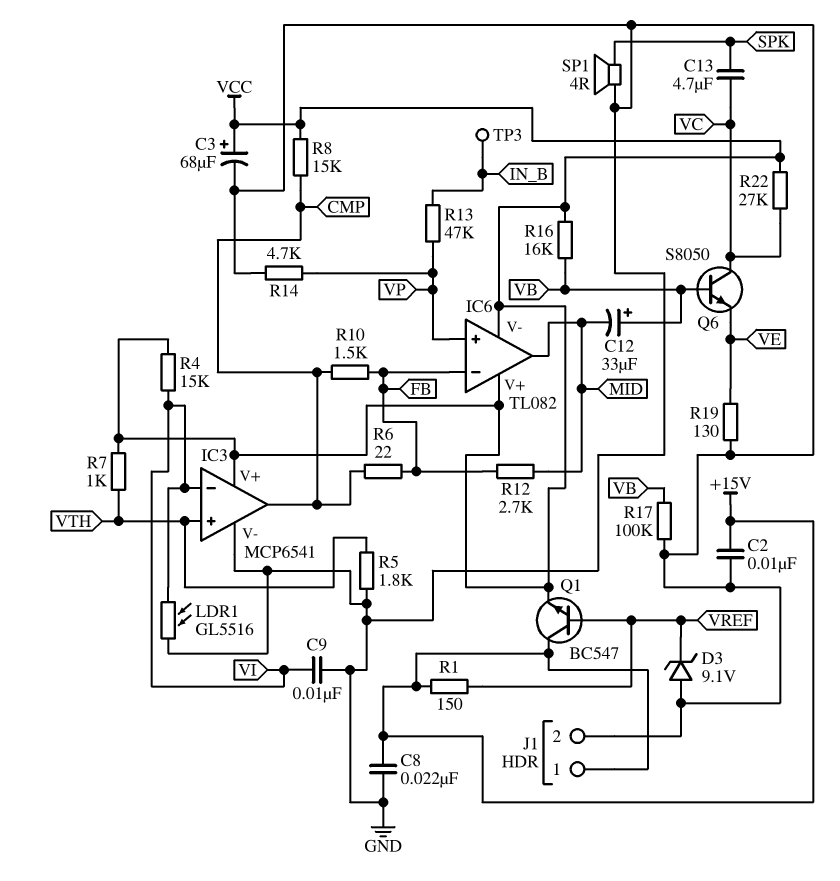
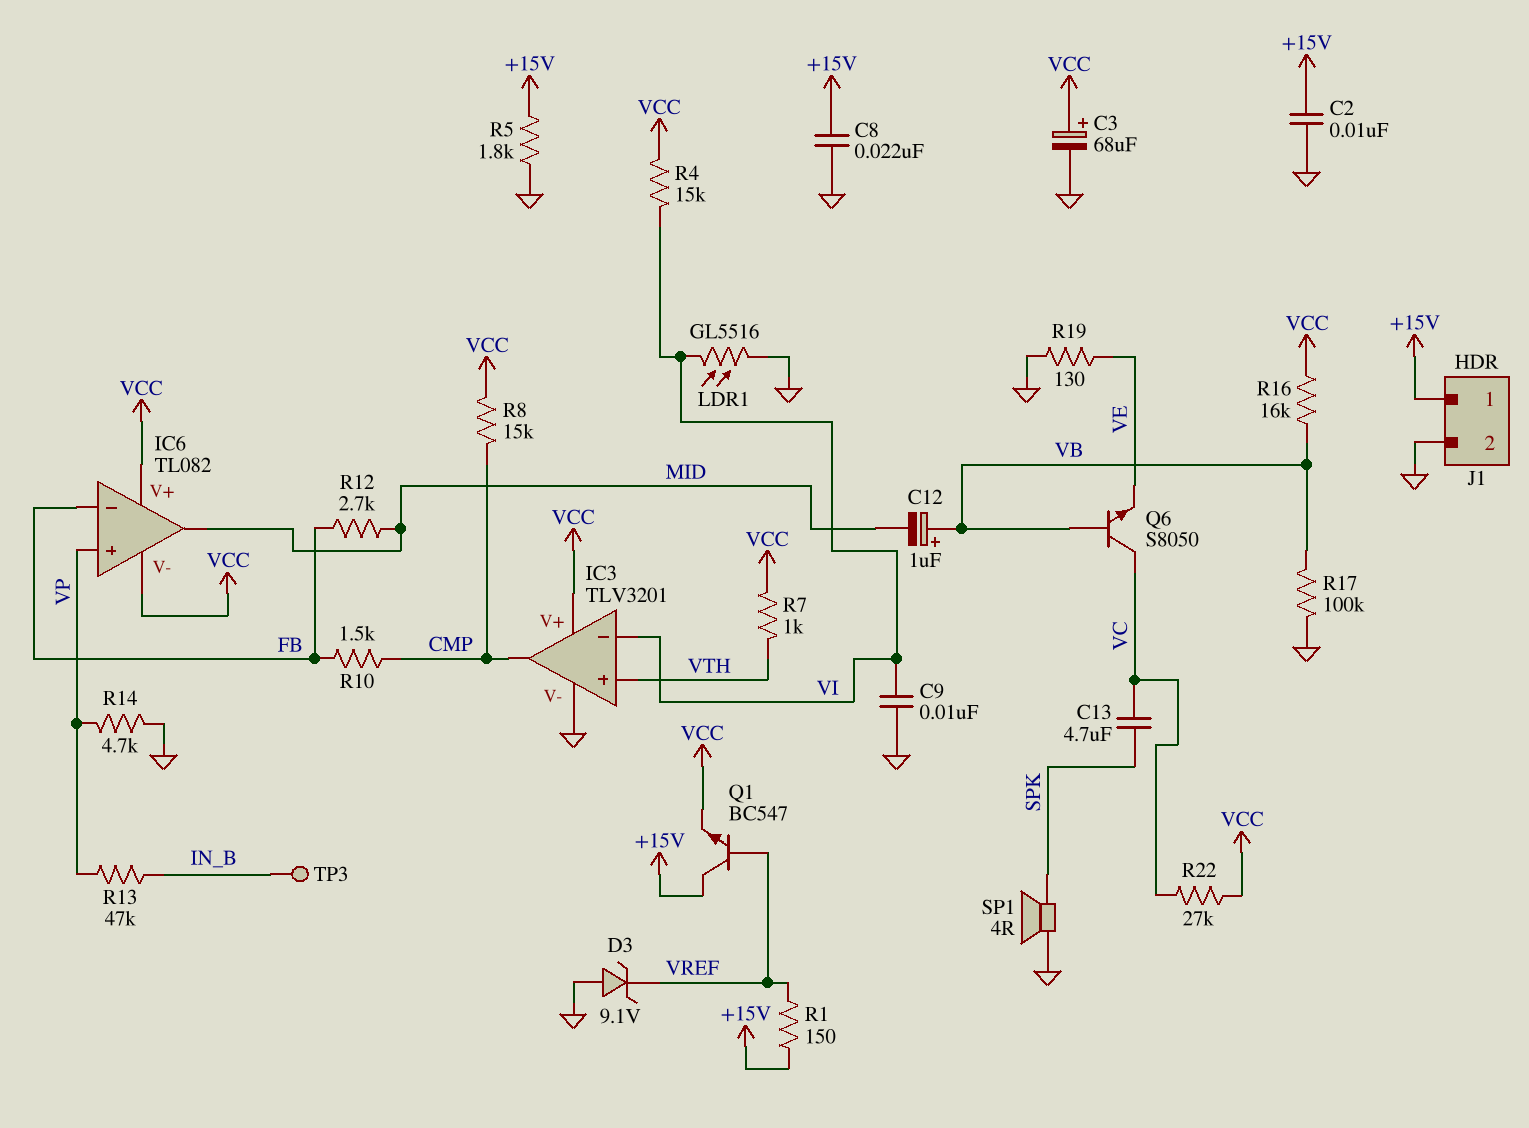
C12: 33uF (plus VB, minus MID) -> 1uF (plus VB, minus MID)
IC3: MCP6541 -> TLV3201
R5: 1.8k (GND, VTH) -> 1.8k (+15V, GND)
R6: 22 (CMP, FB) -> none

